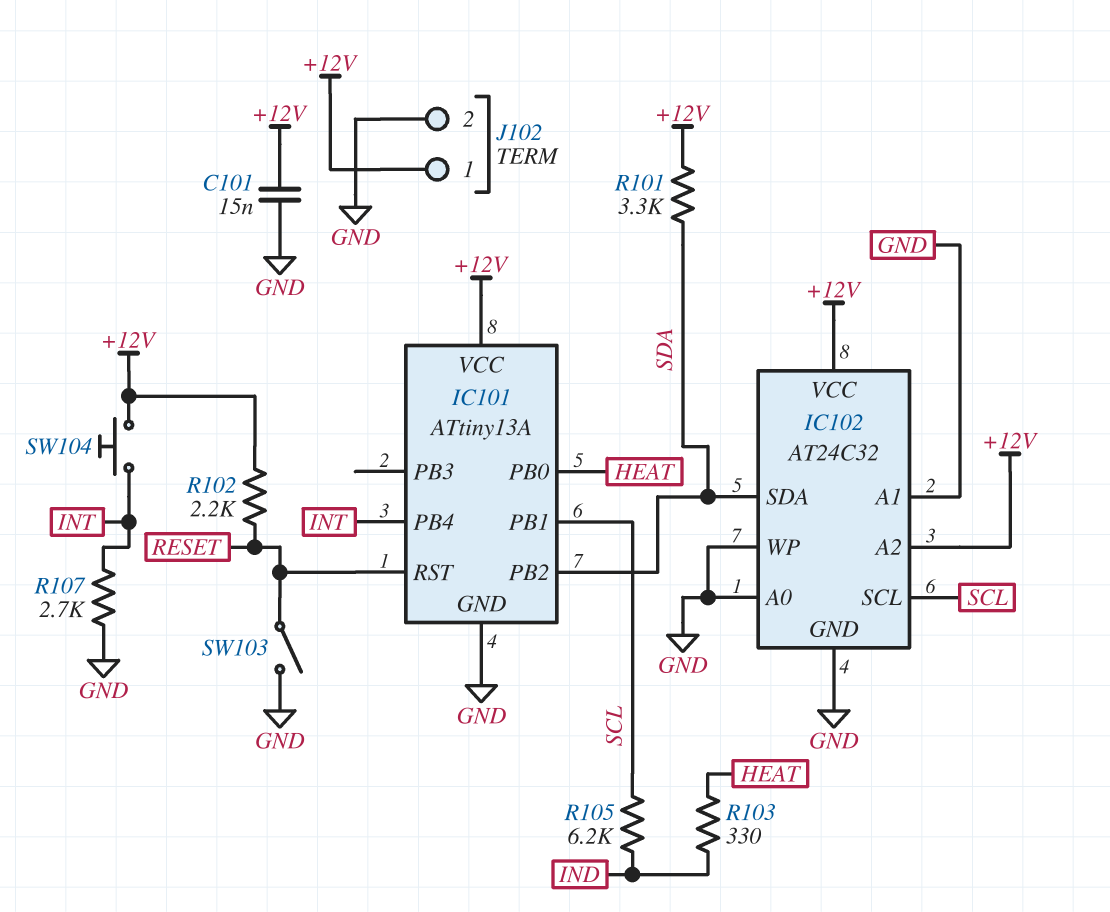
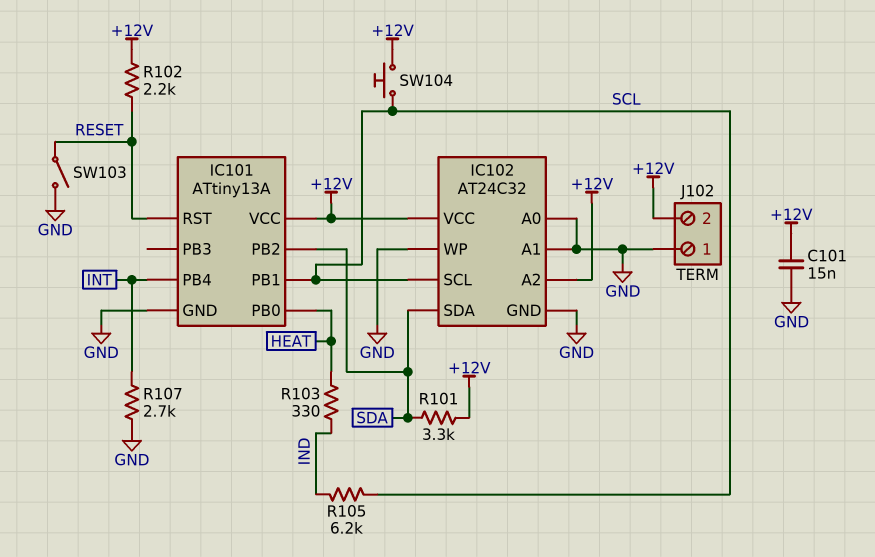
J102 pin 1: +12V -> GND
J102 pin 2: GND -> +12V
SW104: button (+12V, INT) -> button (+12V, SCL)

